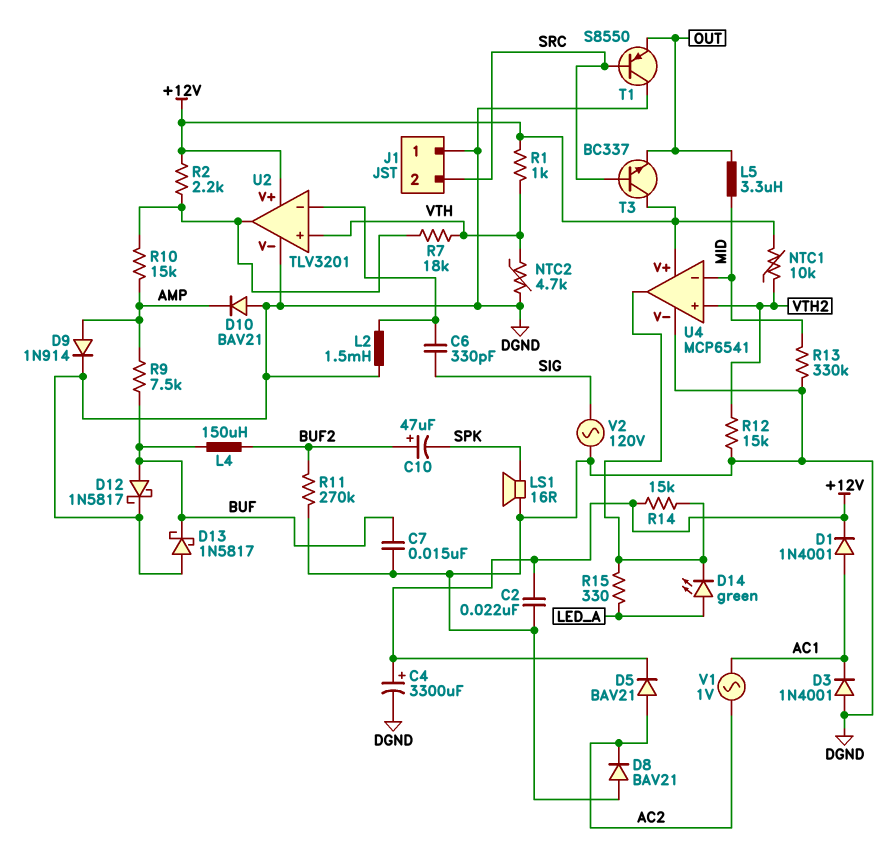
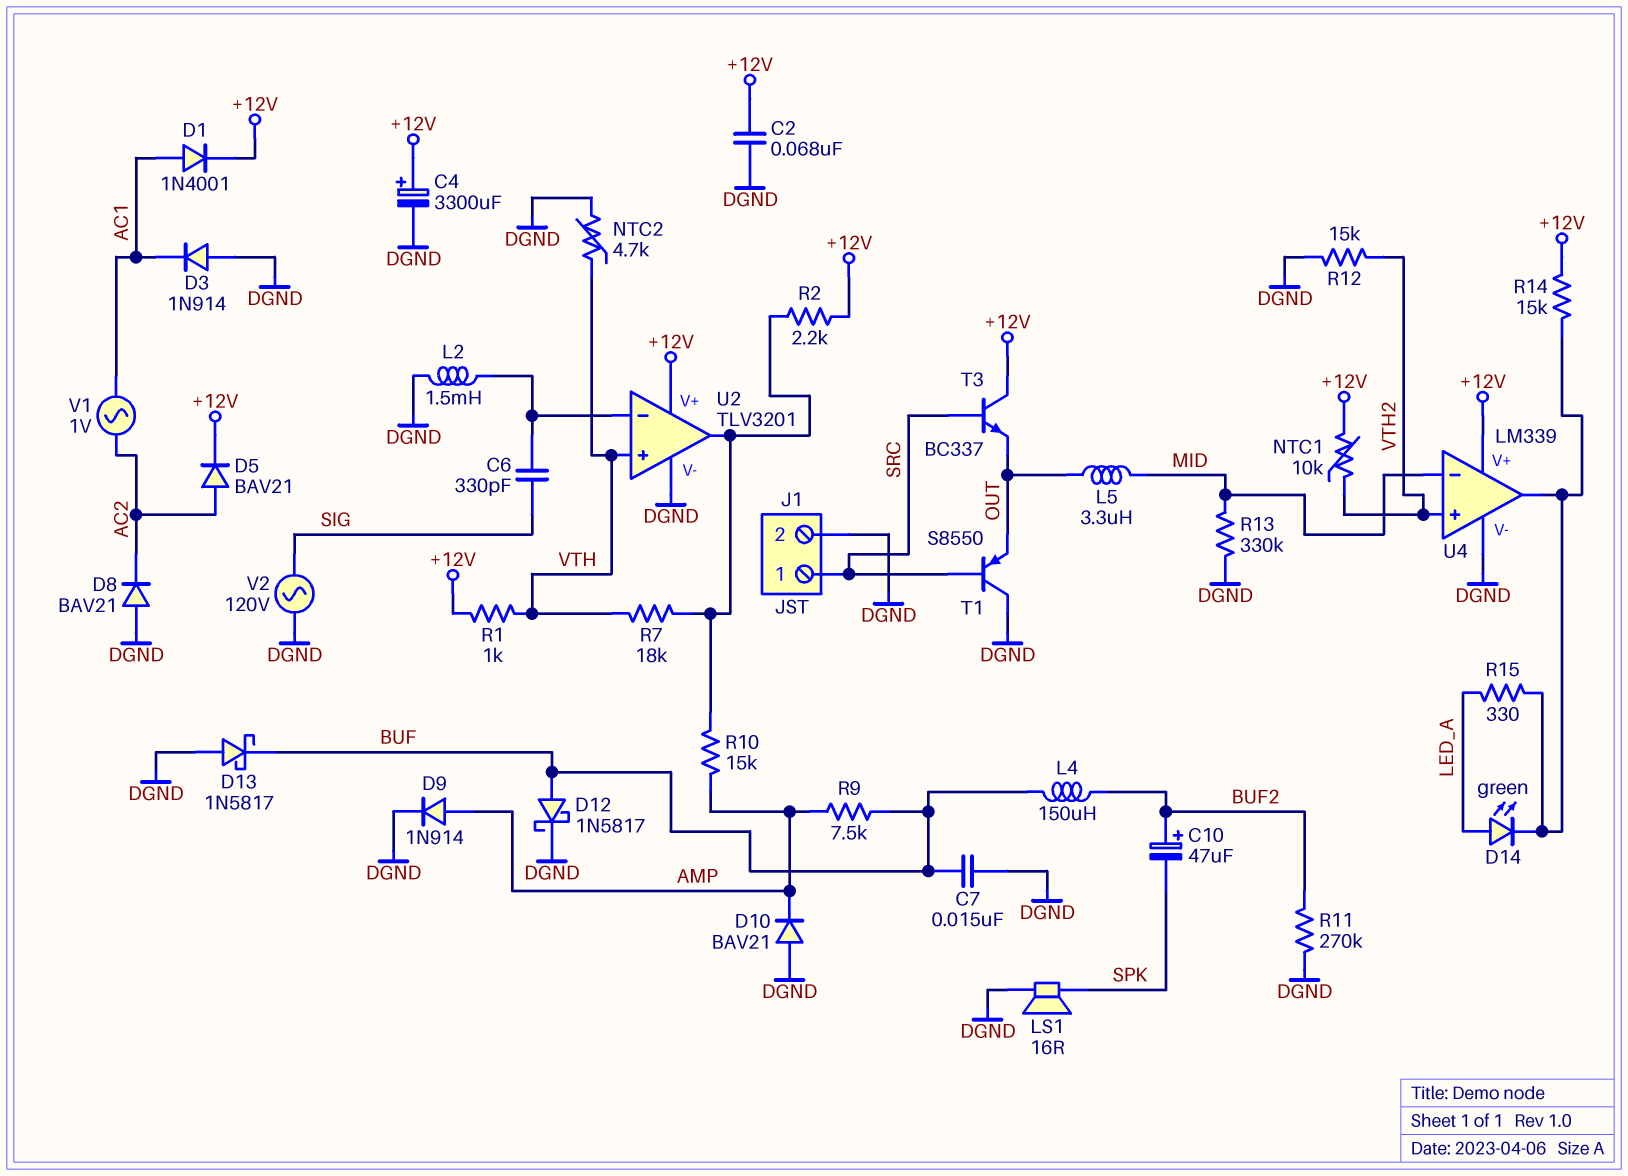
C2: 22nF (+12V, DGND) -> 68nF (+12V, DGND)
D3: diode 1N4001 (A DGND, K AC1) -> diode 1N914 (A DGND, K AC1)
J1 pin 1: DGND -> SRC
J1 pin 2: SRC -> DGND
U4: MCP6541 -> LM339

